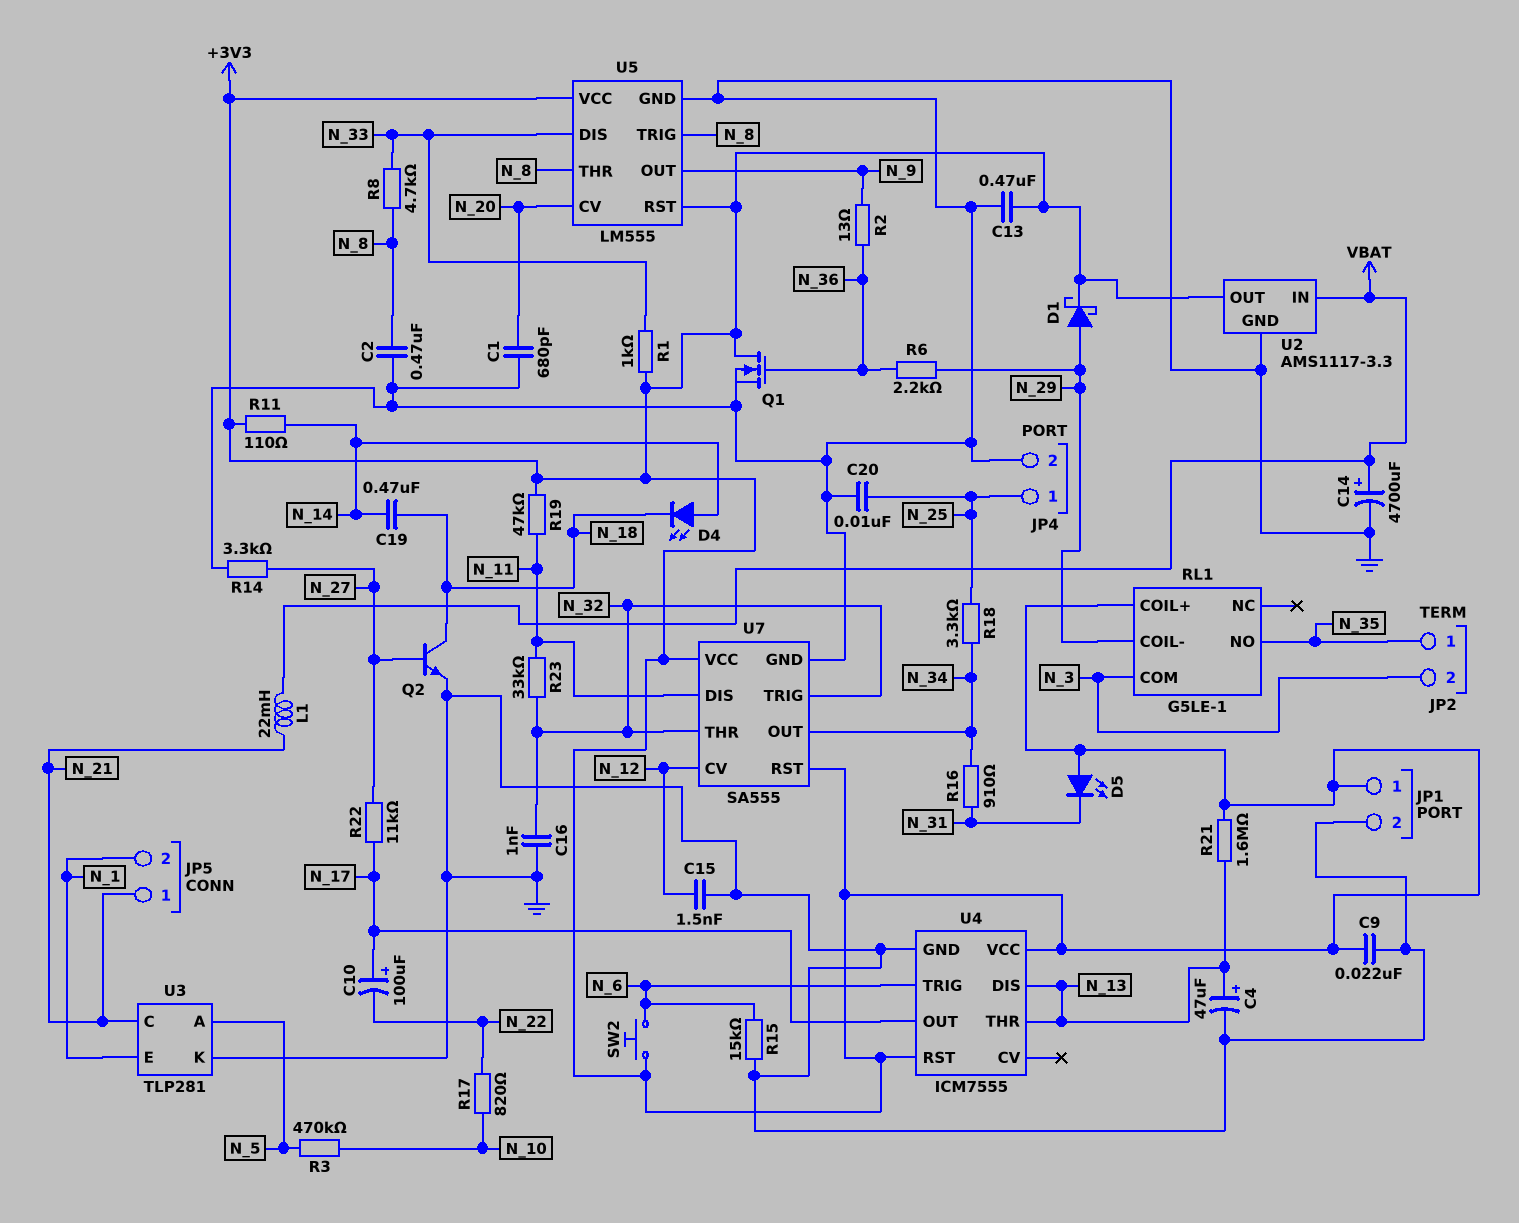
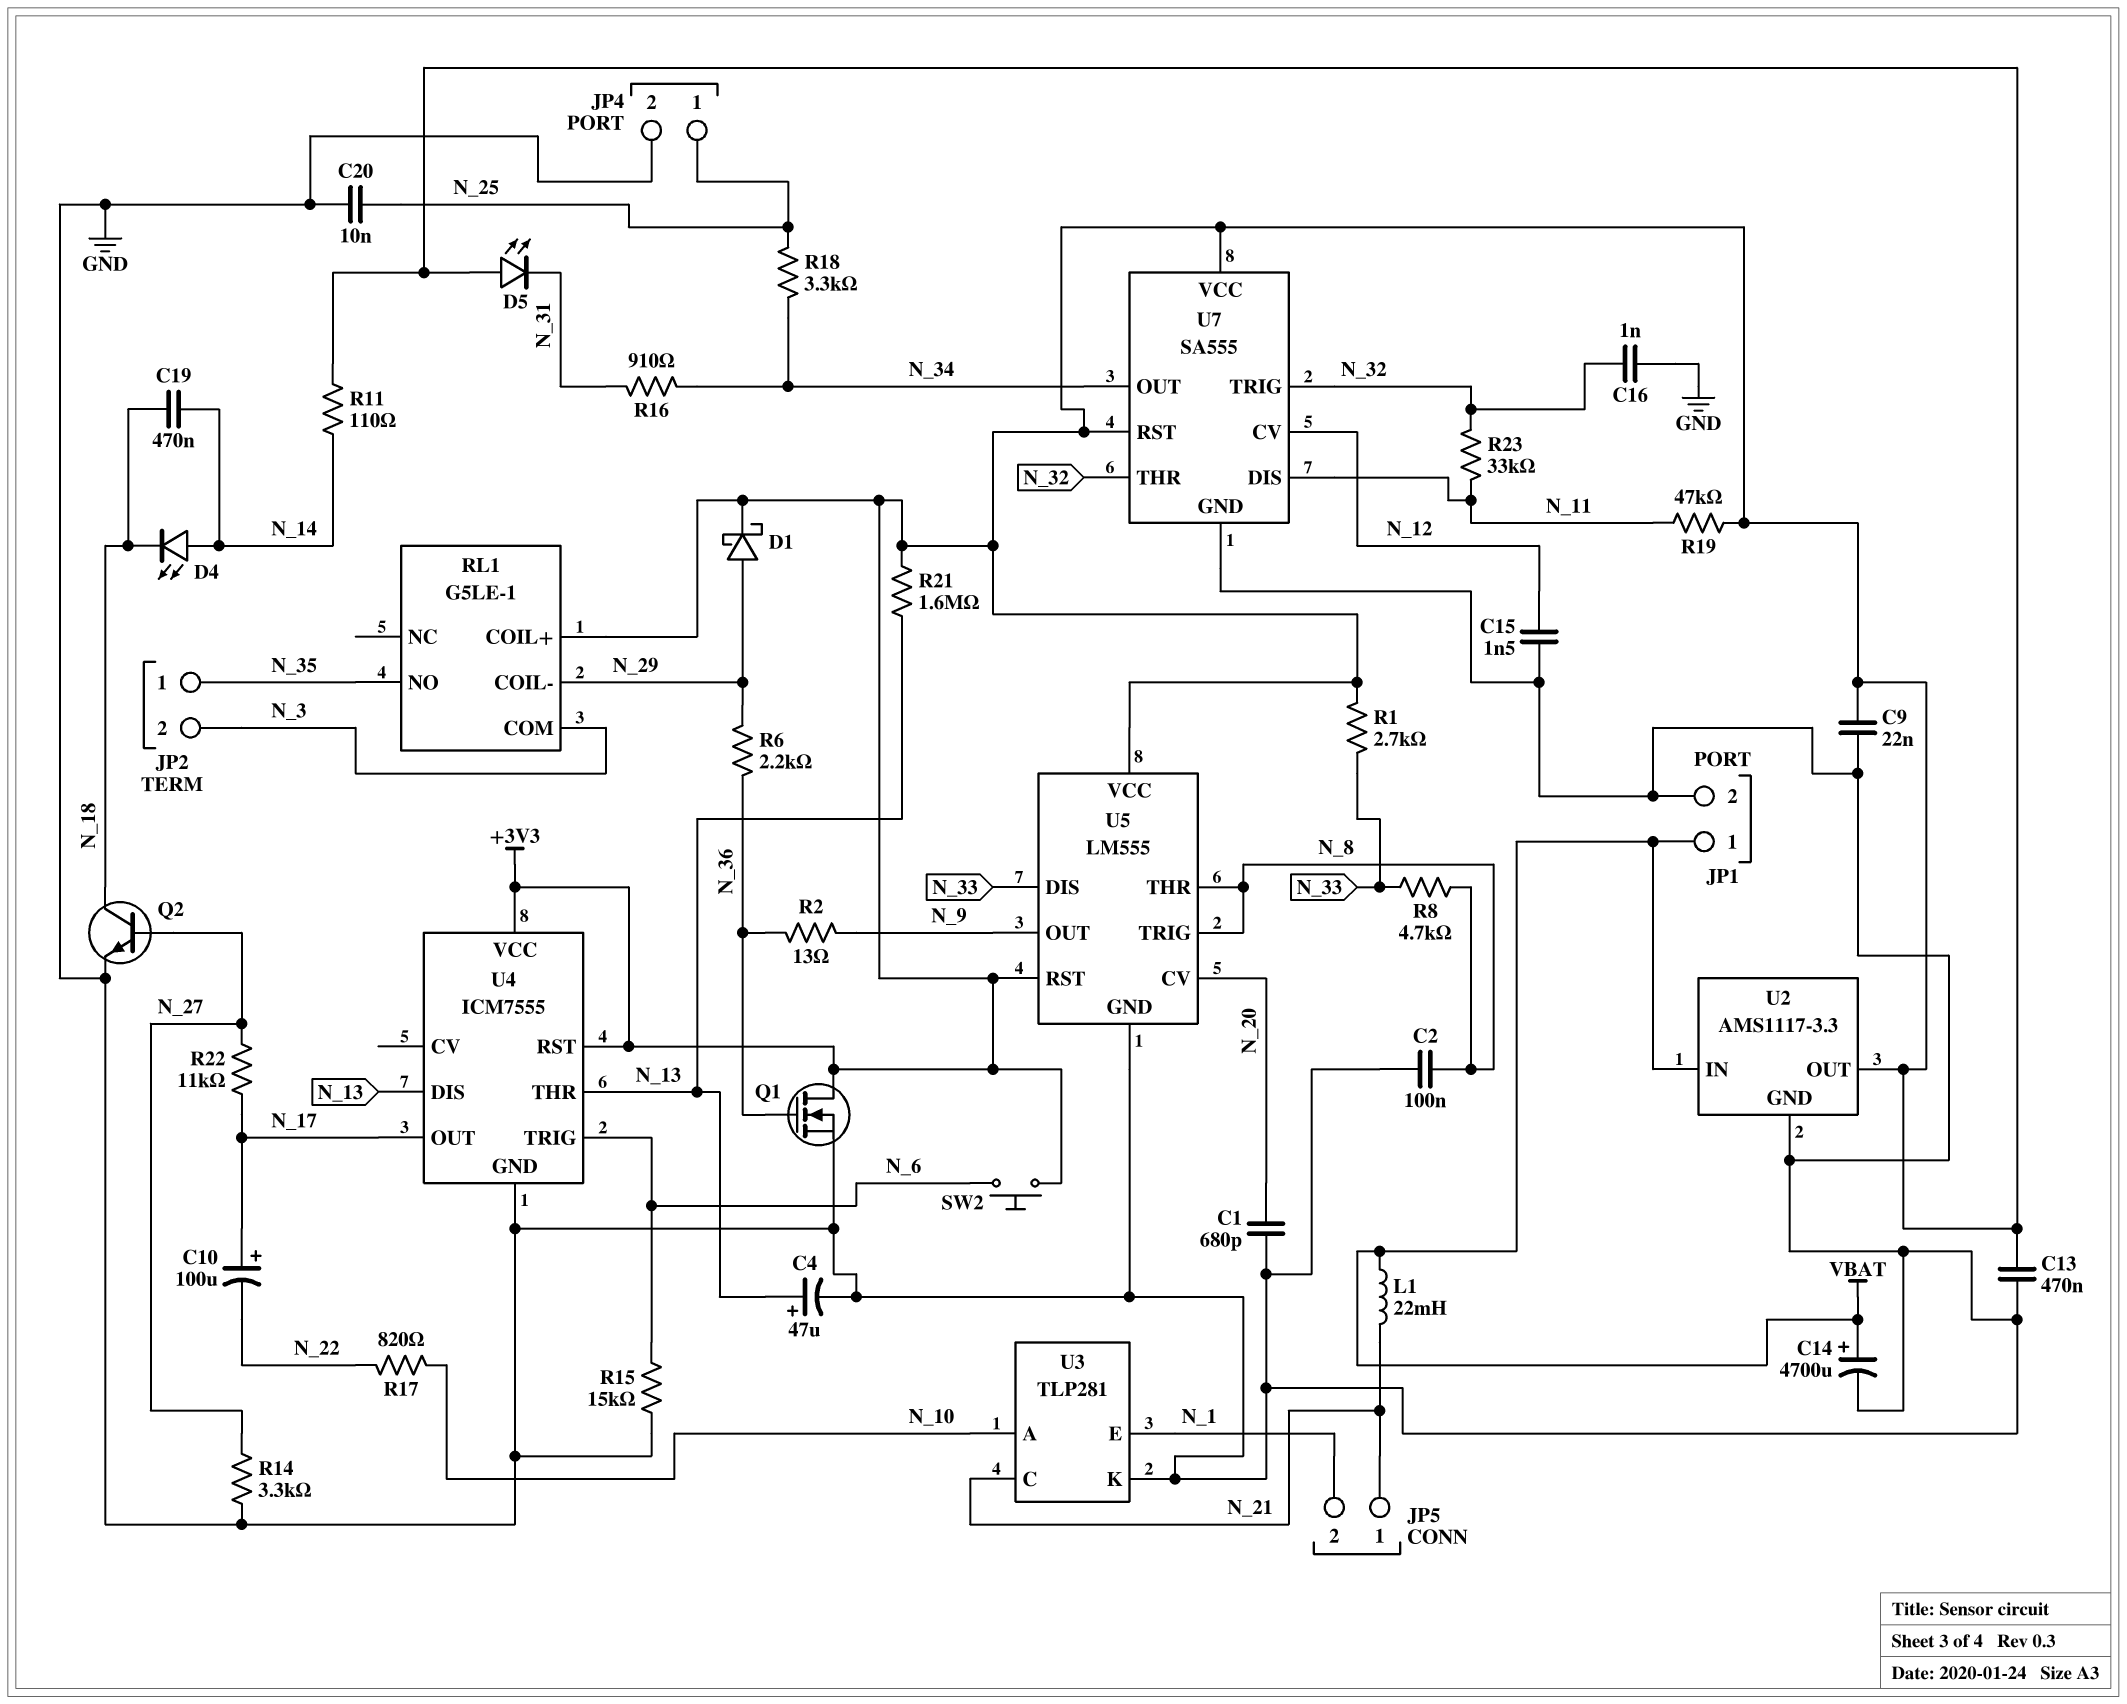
C2: 470nF (GND, N_8) -> 100nF (GND, N_8)
JP1 pin 1: +3V3 -> VBAT
R1: 1k (+3V3, N_33) -> 2.7k (+3V3, N_33)
R3: 470k (N_5, N_10) -> none
U3 pin A: N_5 -> N_10

